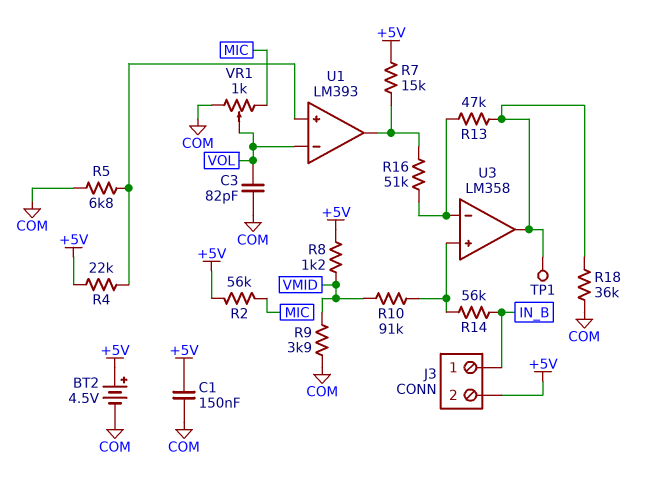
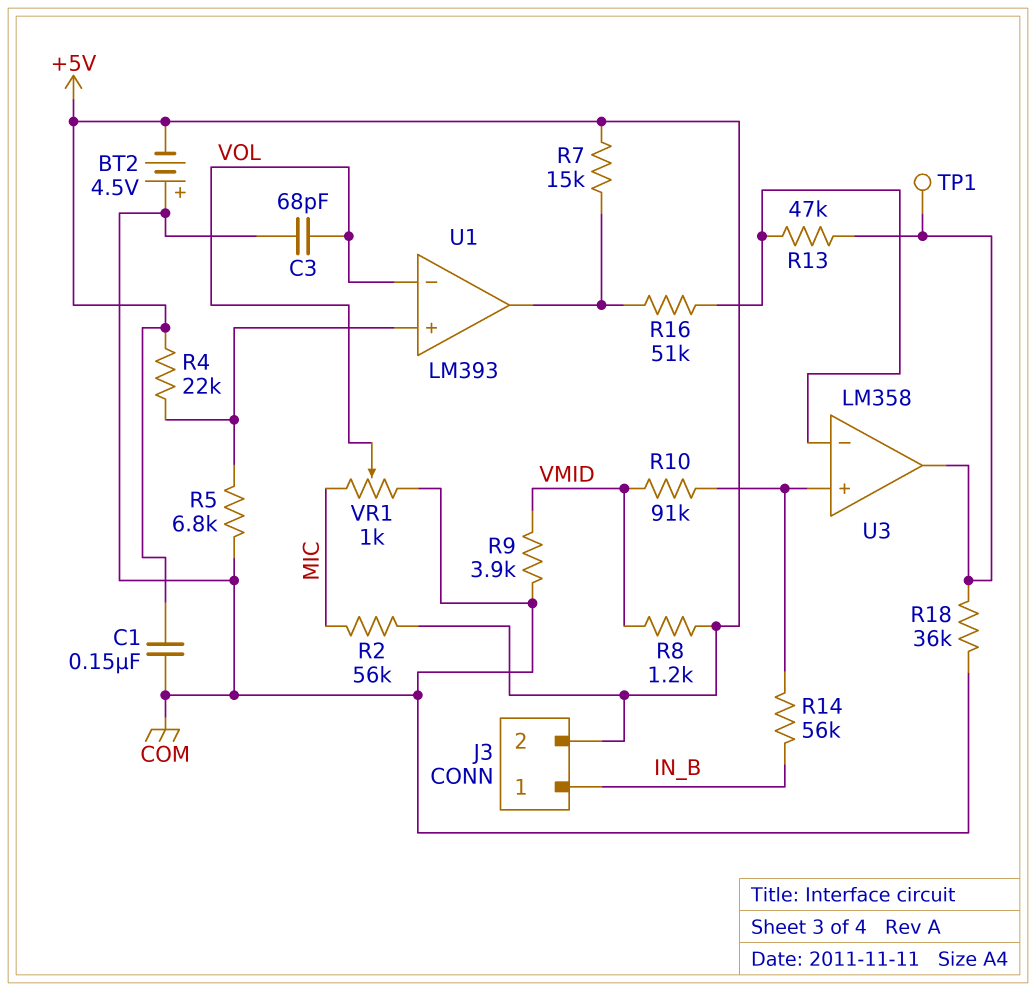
BT2: 4.5V (plus +5V, minus COM) -> 4.5V (plus COM, minus +5V)
C3: 82pF (COM, VOL) -> 68pF (COM, VOL)

